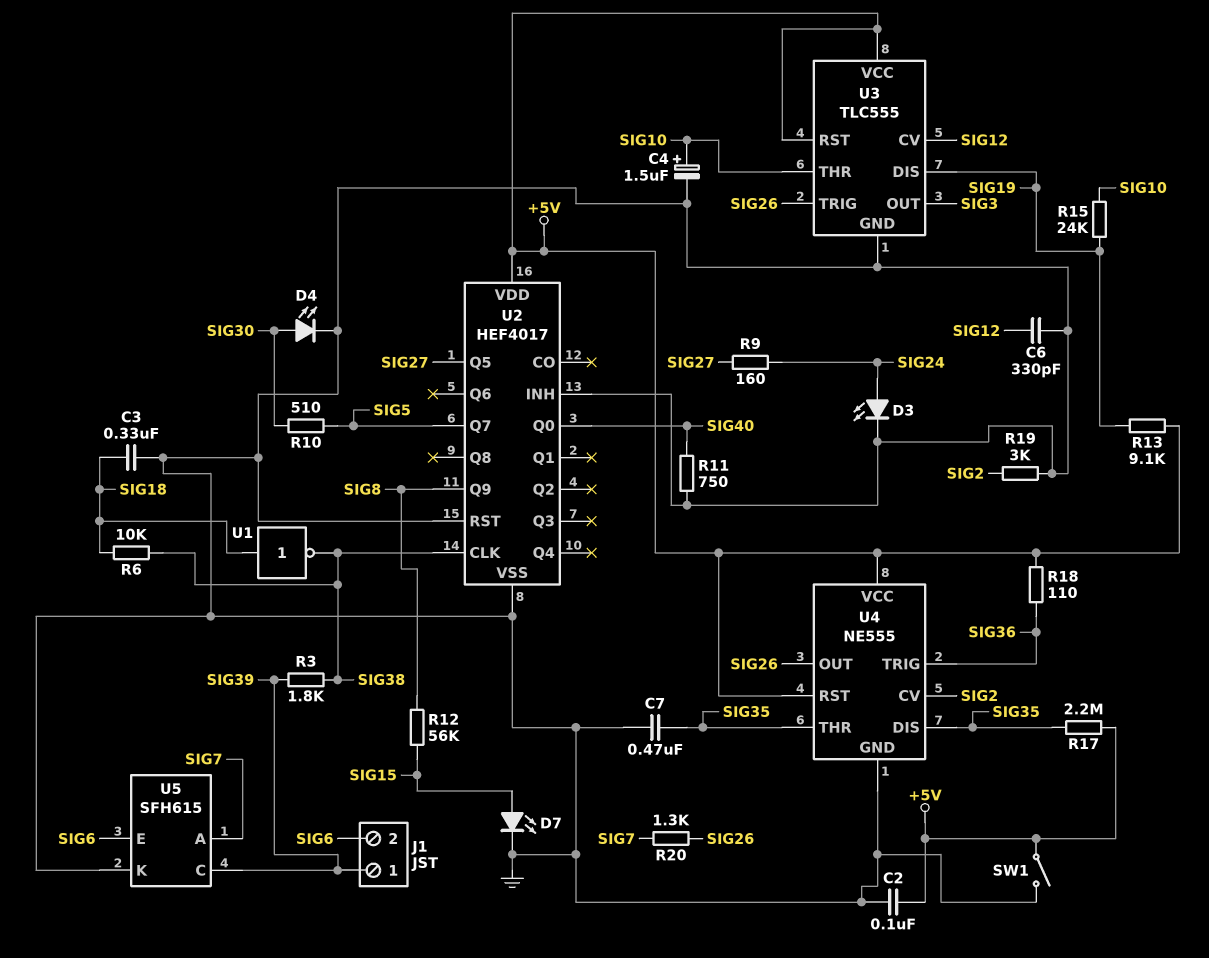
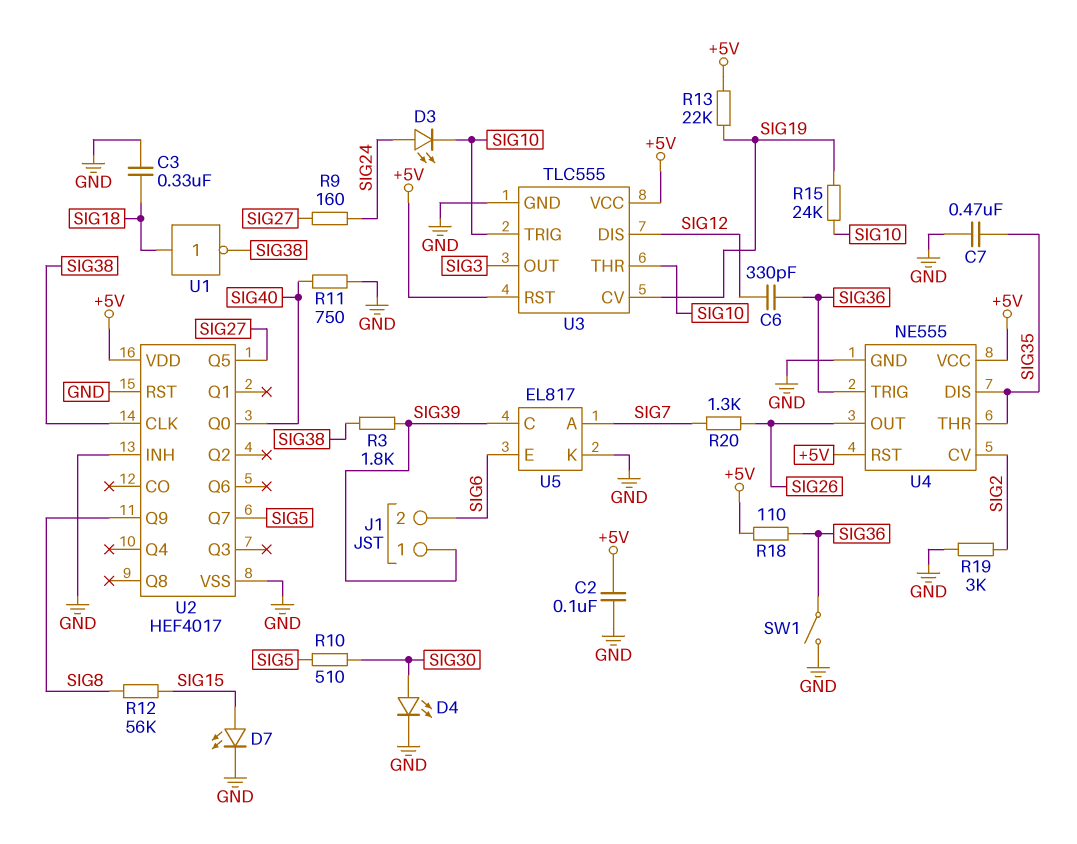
C4: 1.5uF (plus SIG10, minus GND) -> none
C6: 330pF (GND, SIG12) -> 330pF (SIG12, SIG36)
D3: LED (A SIG24, K GND) -> LED (A SIG24, K SIG10)
R6: 10k (SIG18, SIG38) -> none
R13: 9.1k (+5V, SIG19) -> 22k (+5V, SIG19)
R17: 2.2M (+5V, SIG35) -> none
SW1: switch (+5V, GND) -> switch (GND, SIG36)
U3 pin CV: SIG12 -> SIG19
U3 pin DIS: SIG19 -> SIG12
U3 pin TRIG: SIG26 -> SIG10
U5: SFH615 -> EL817

